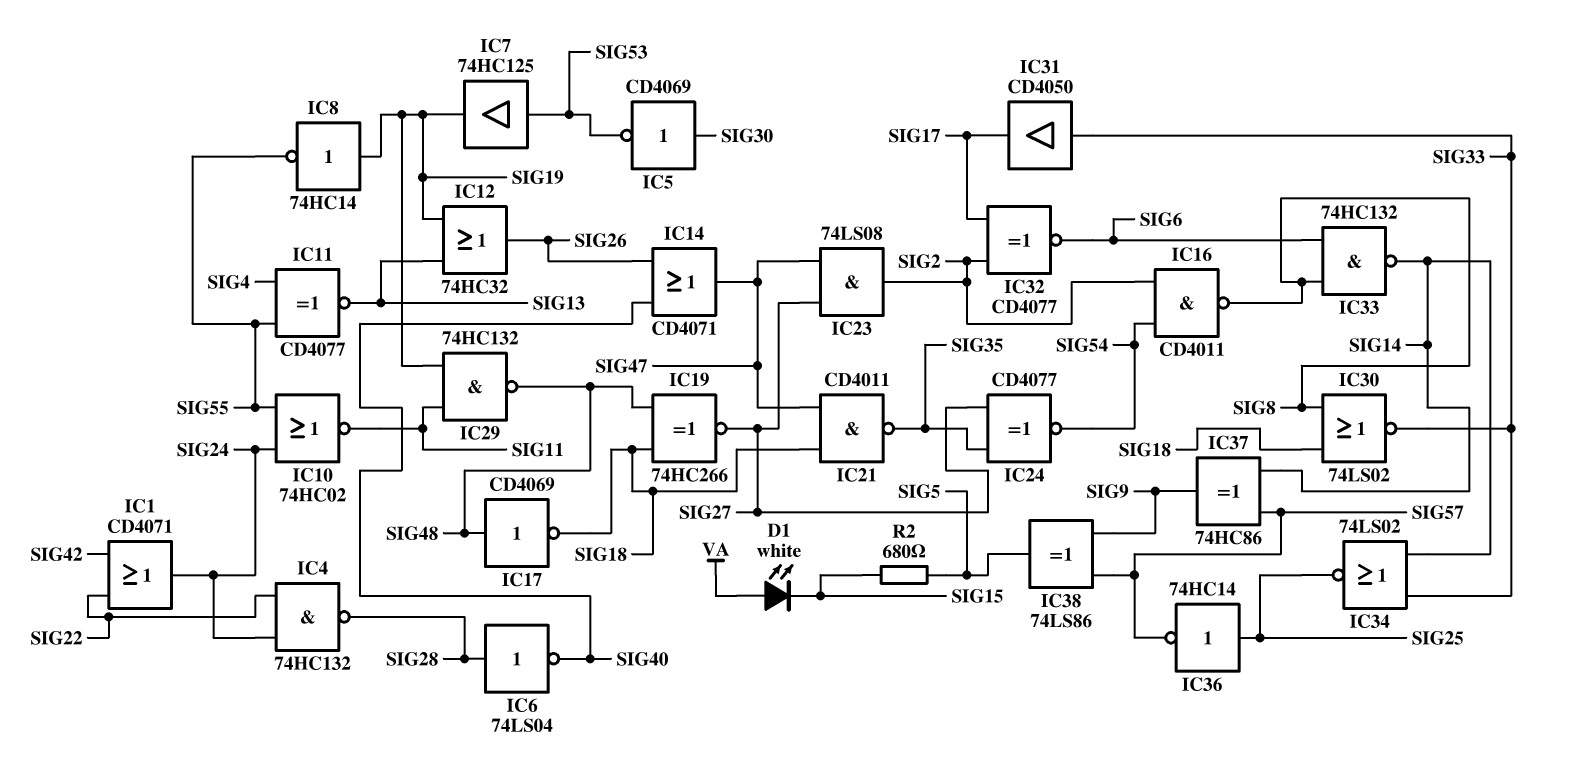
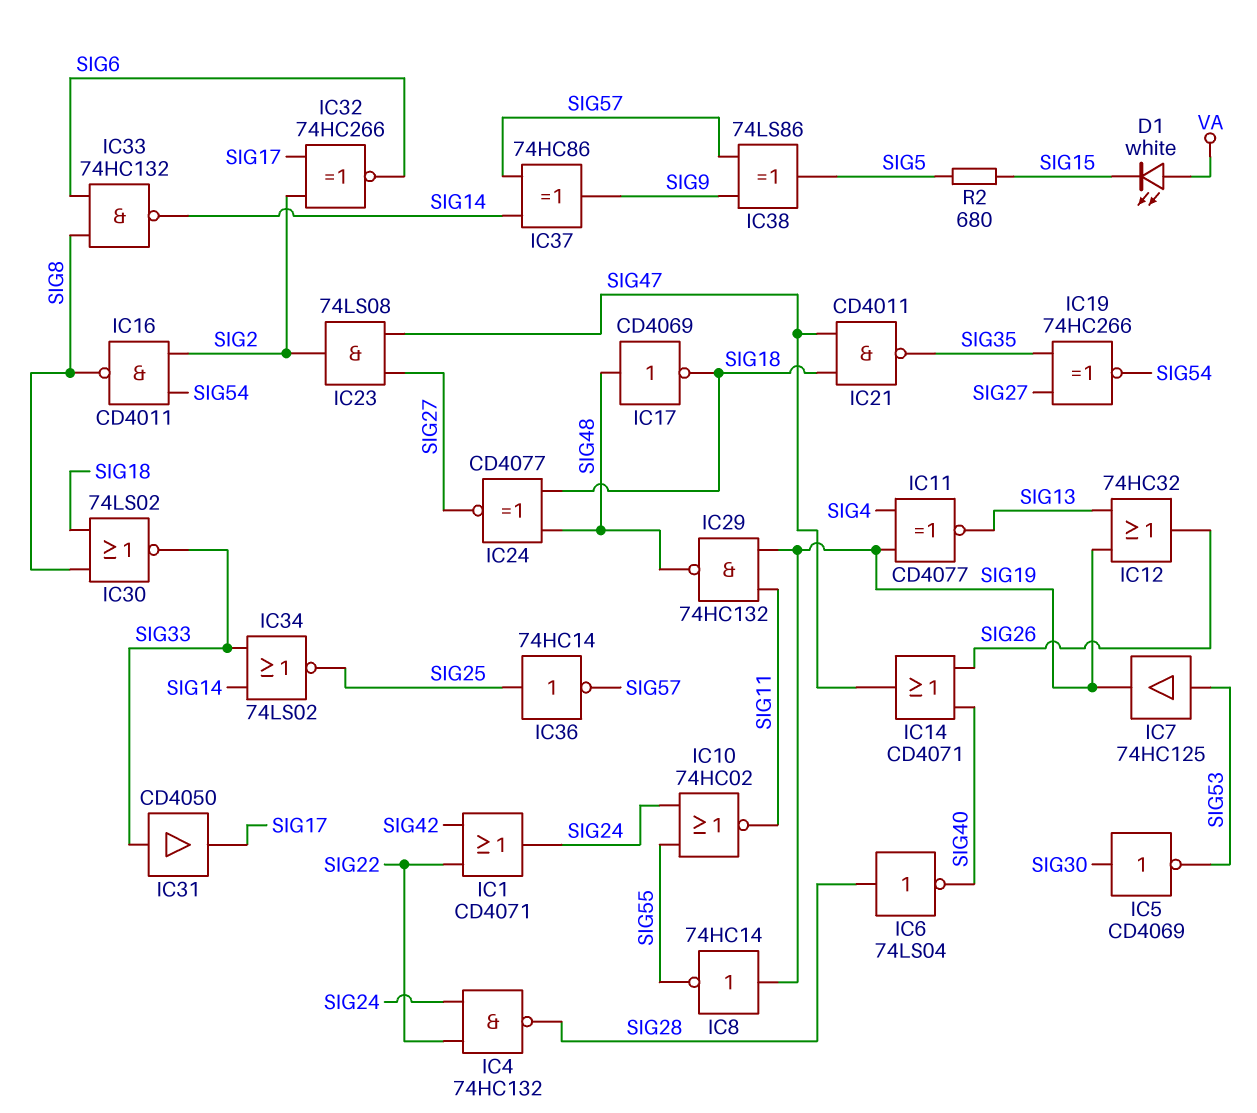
IC11: XNOR CD4077 (in SIG4, in SIG55, out SIG13) -> XNOR CD4077 (in SIG4, in SIG19, out SIG13)
IC19: XNOR 74HC266 (in SIG18, in SIG48, out SIG27) -> XNOR 74HC266 (in SIG27, in SIG35, out SIG54)
IC24: XNOR CD4077 (in SIG27, in SIG35, out SIG54) -> XNOR CD4077 (in SIG18, in SIG48, out SIG27)
IC32: XNOR CD4077 (in SIG2, in SIG17, out SIG6) -> XNOR 74HC266 (in SIG2, in SIG17, out SIG6)

